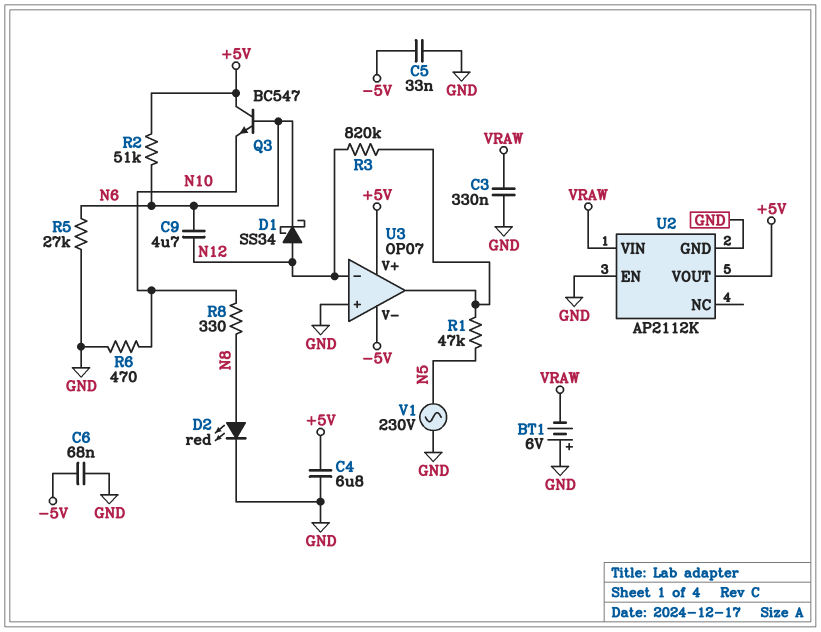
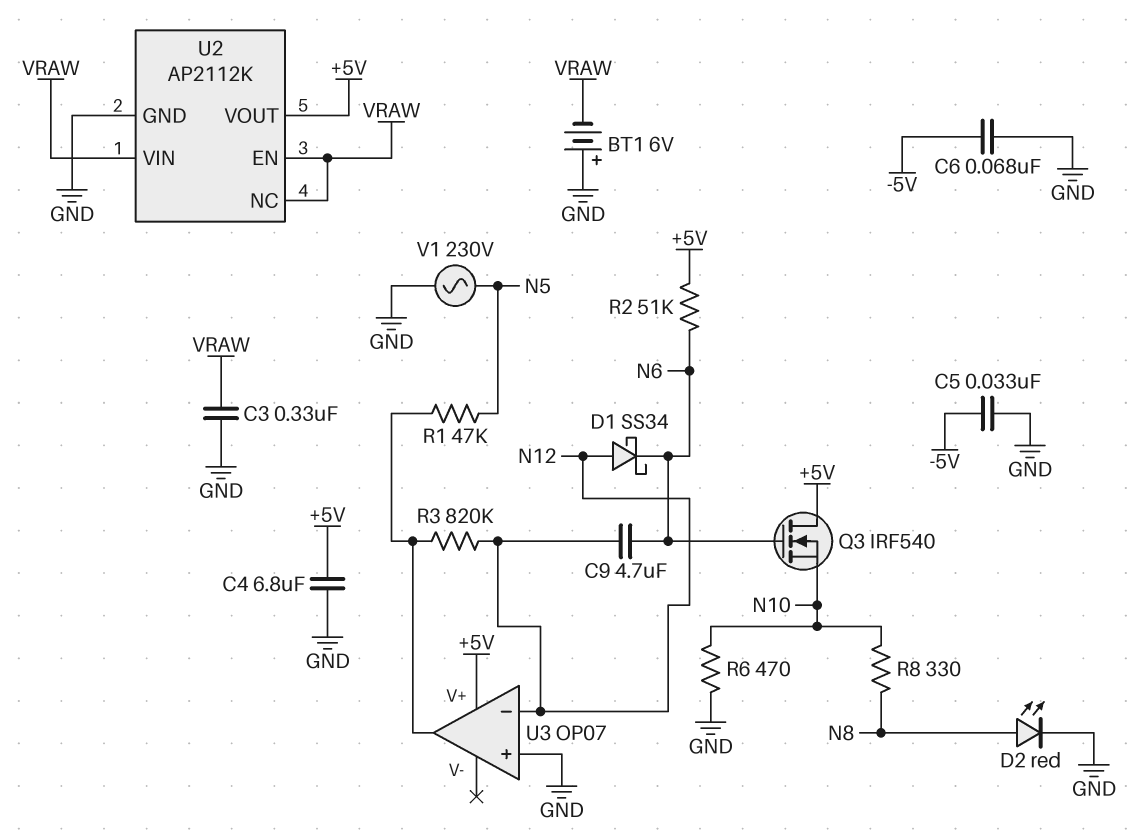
Q3: NPN BC547 (B N6, C +5V, E N10) -> NMOS IRF540 (G N6, D +5V, S N10)
R5: 27k (GND, N6) -> none
U2 pin EN: GND -> VRAW
U2 pin NC: none -> VRAW
U3 pin V-: -5V -> none

